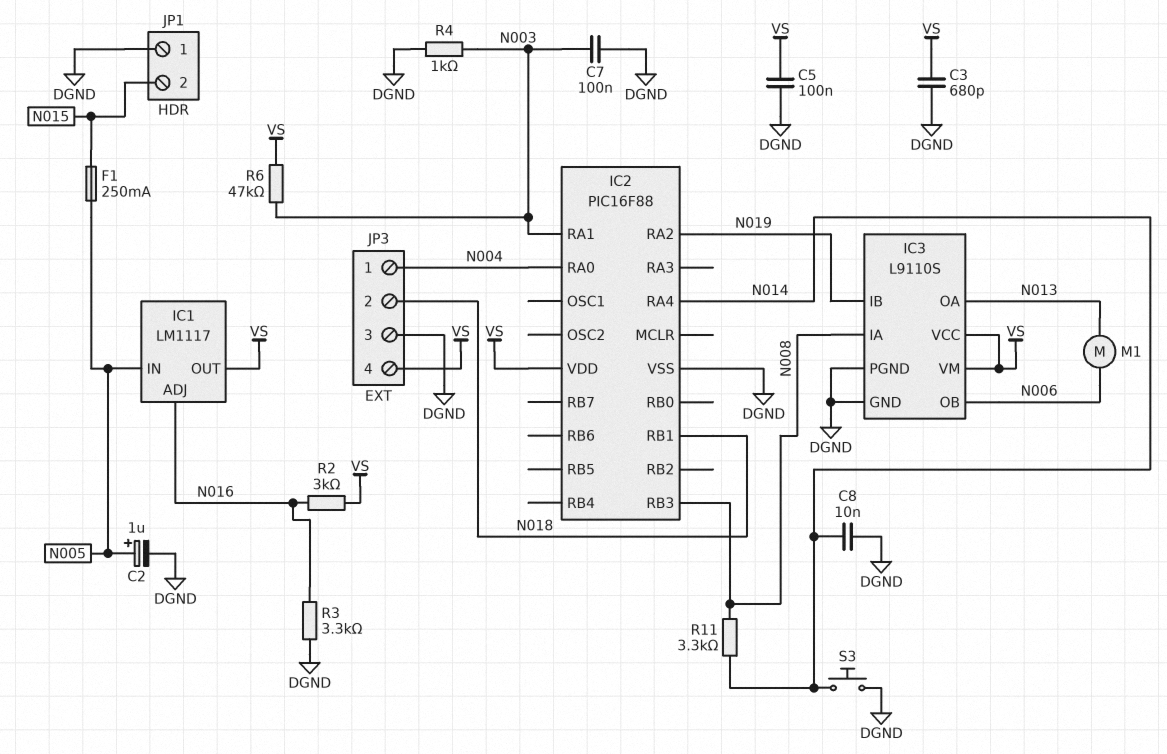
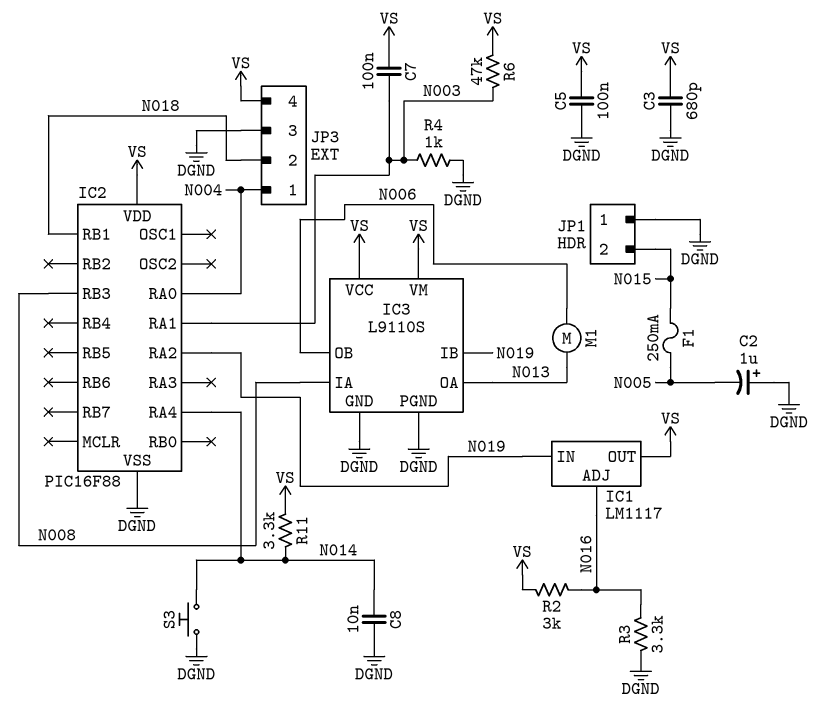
C2: 1uF (plus N005, minus DGND) -> 1uF (plus DGND, minus N005)
C7: 100nF (DGND, N003) -> 100nF (N003, VS)
IC1 pin IN: N005 -> N019
R11: 3.3k (N008, N014) -> 3.3k (N014, VS)

